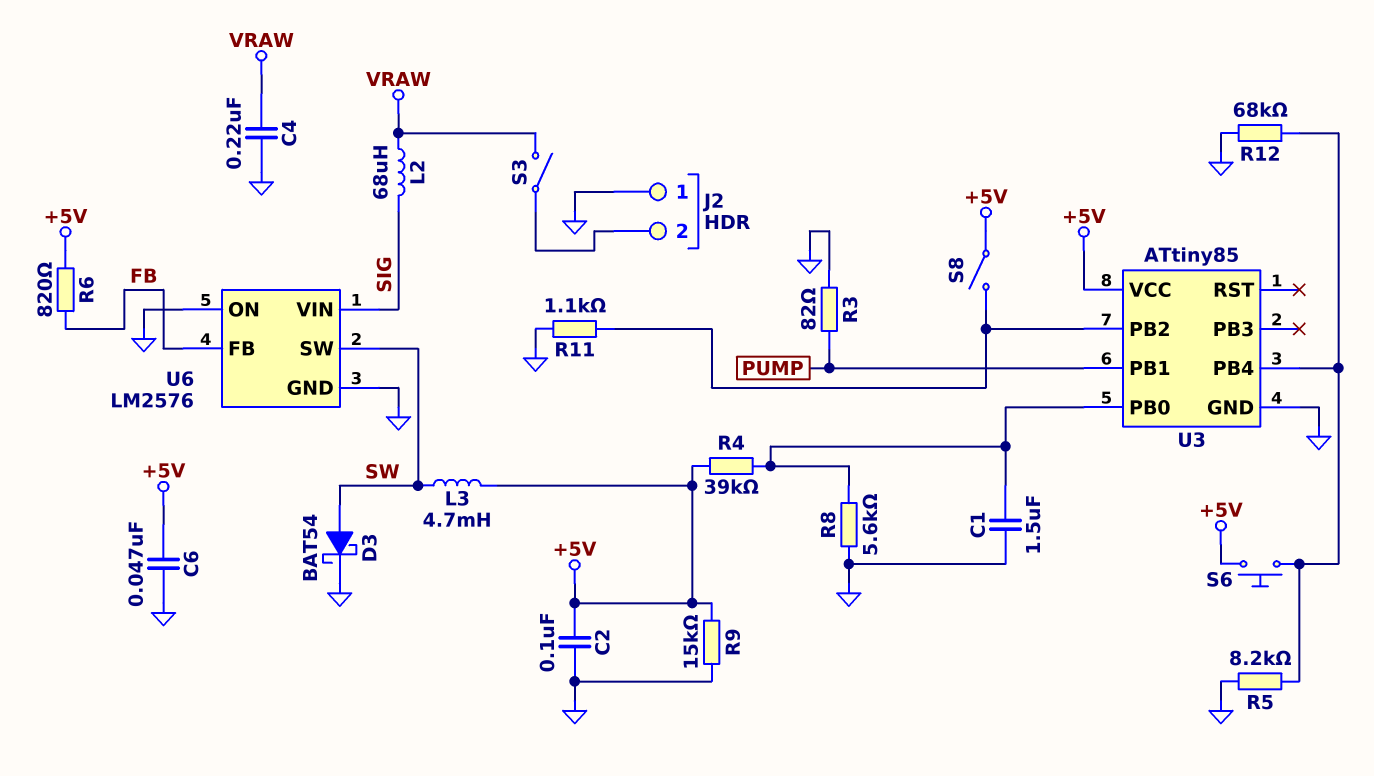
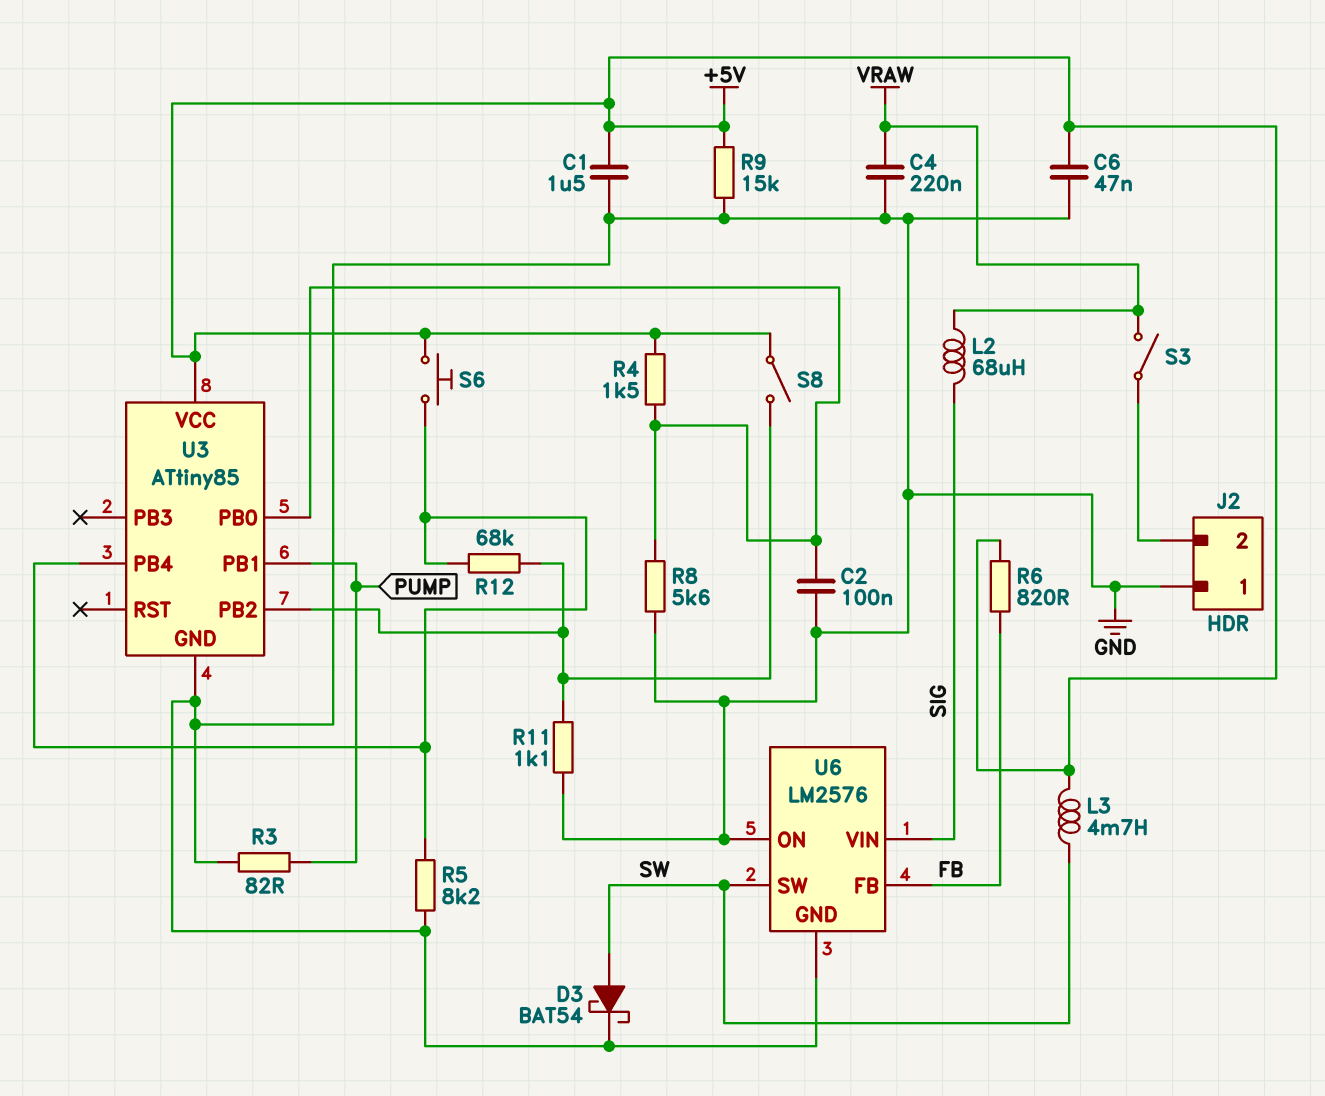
C1: 1.5uF (GND, U3/PB0) -> 1.5uF (+5V, GND)
C2: 100nF (+5V, GND) -> 100nF (GND, U3/PB0)
R4: 39k (+5V, U3/PB0) -> 1.5k (+5V, U3/PB0)
R12: 68k (GND, U3/PB4) -> 68k (U3/PB2, U3/PB4)

